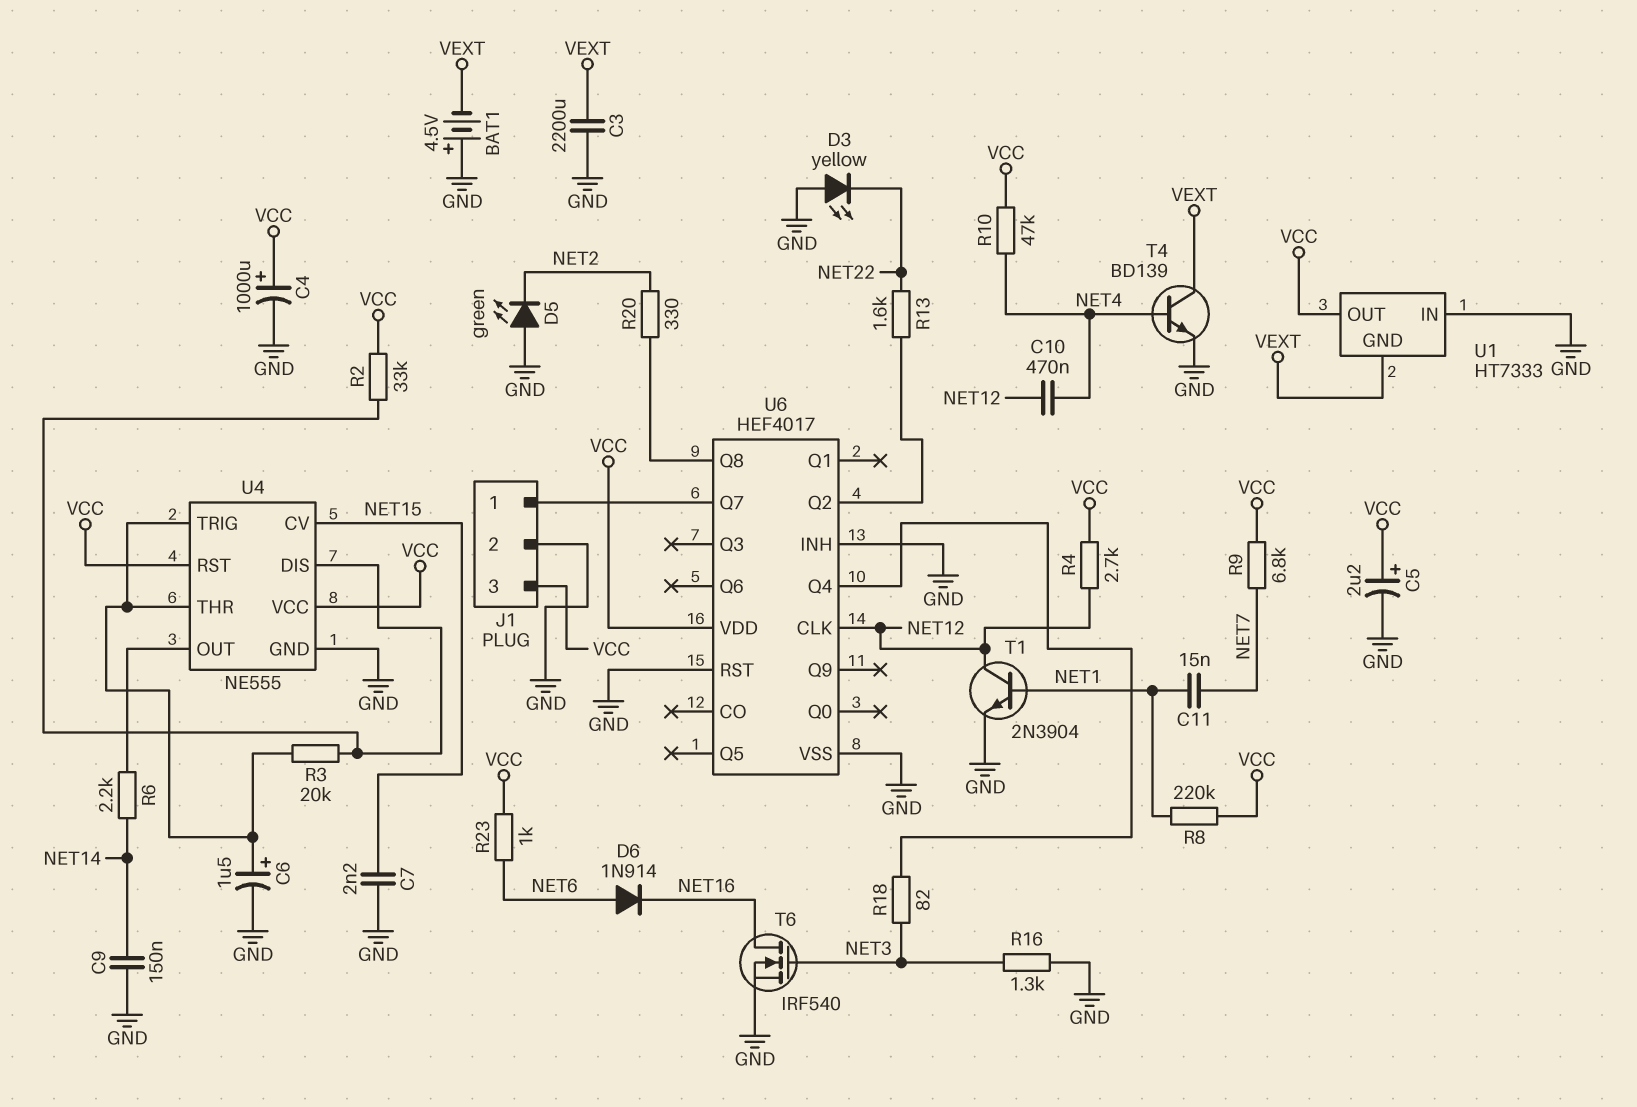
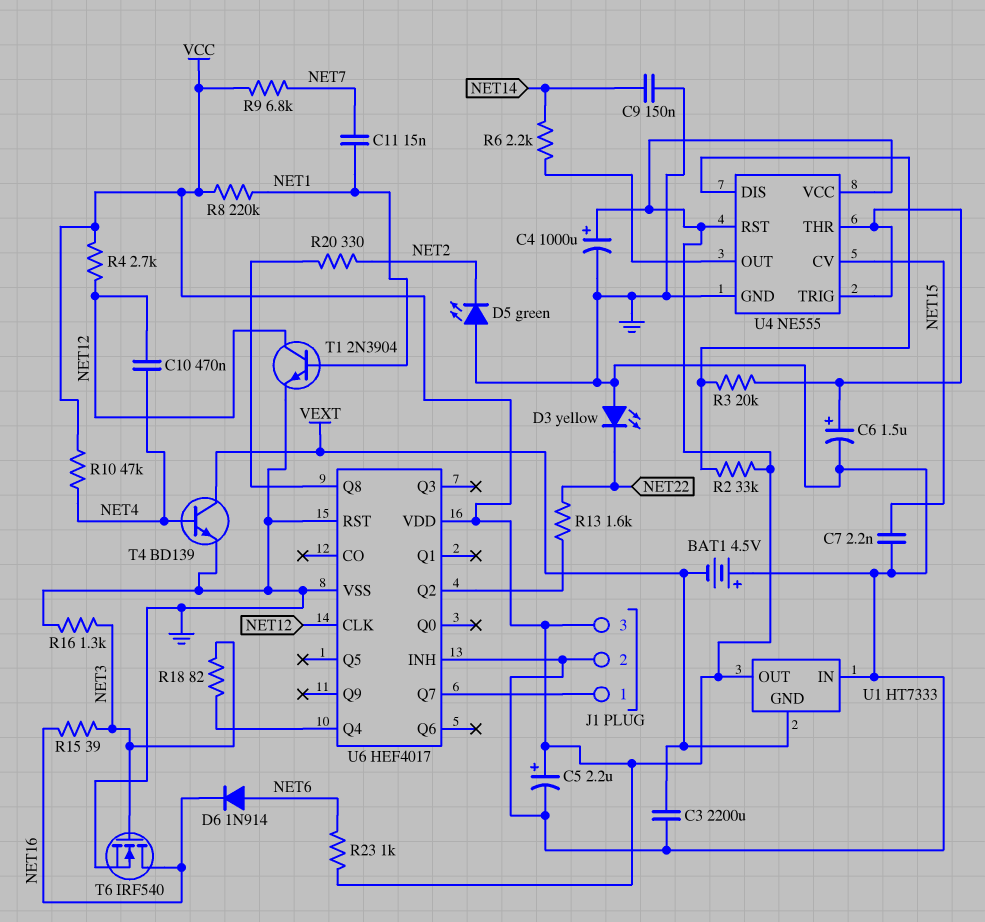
R15: none -> 39 (NET3, NET16)

